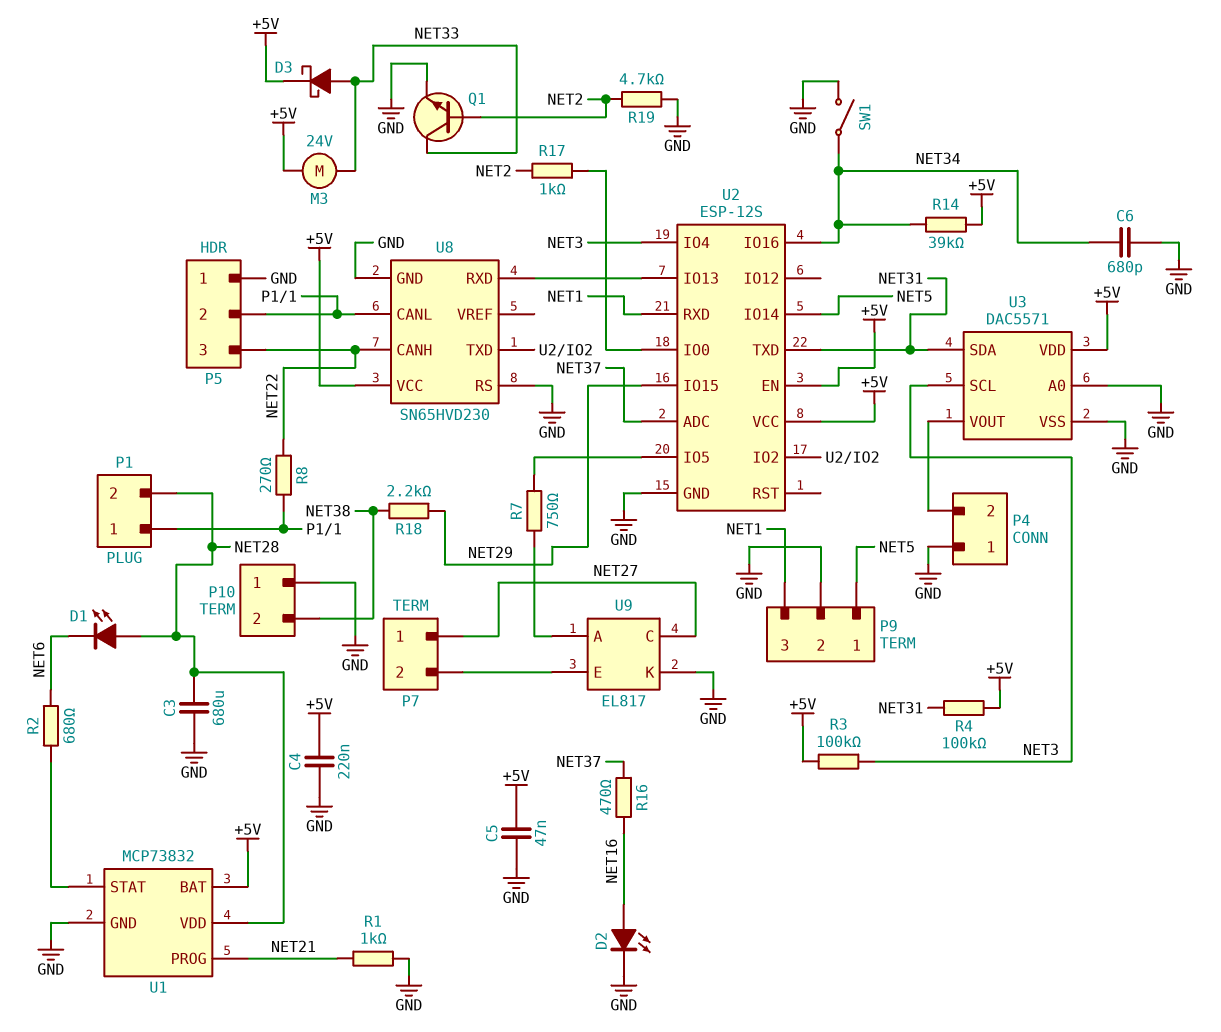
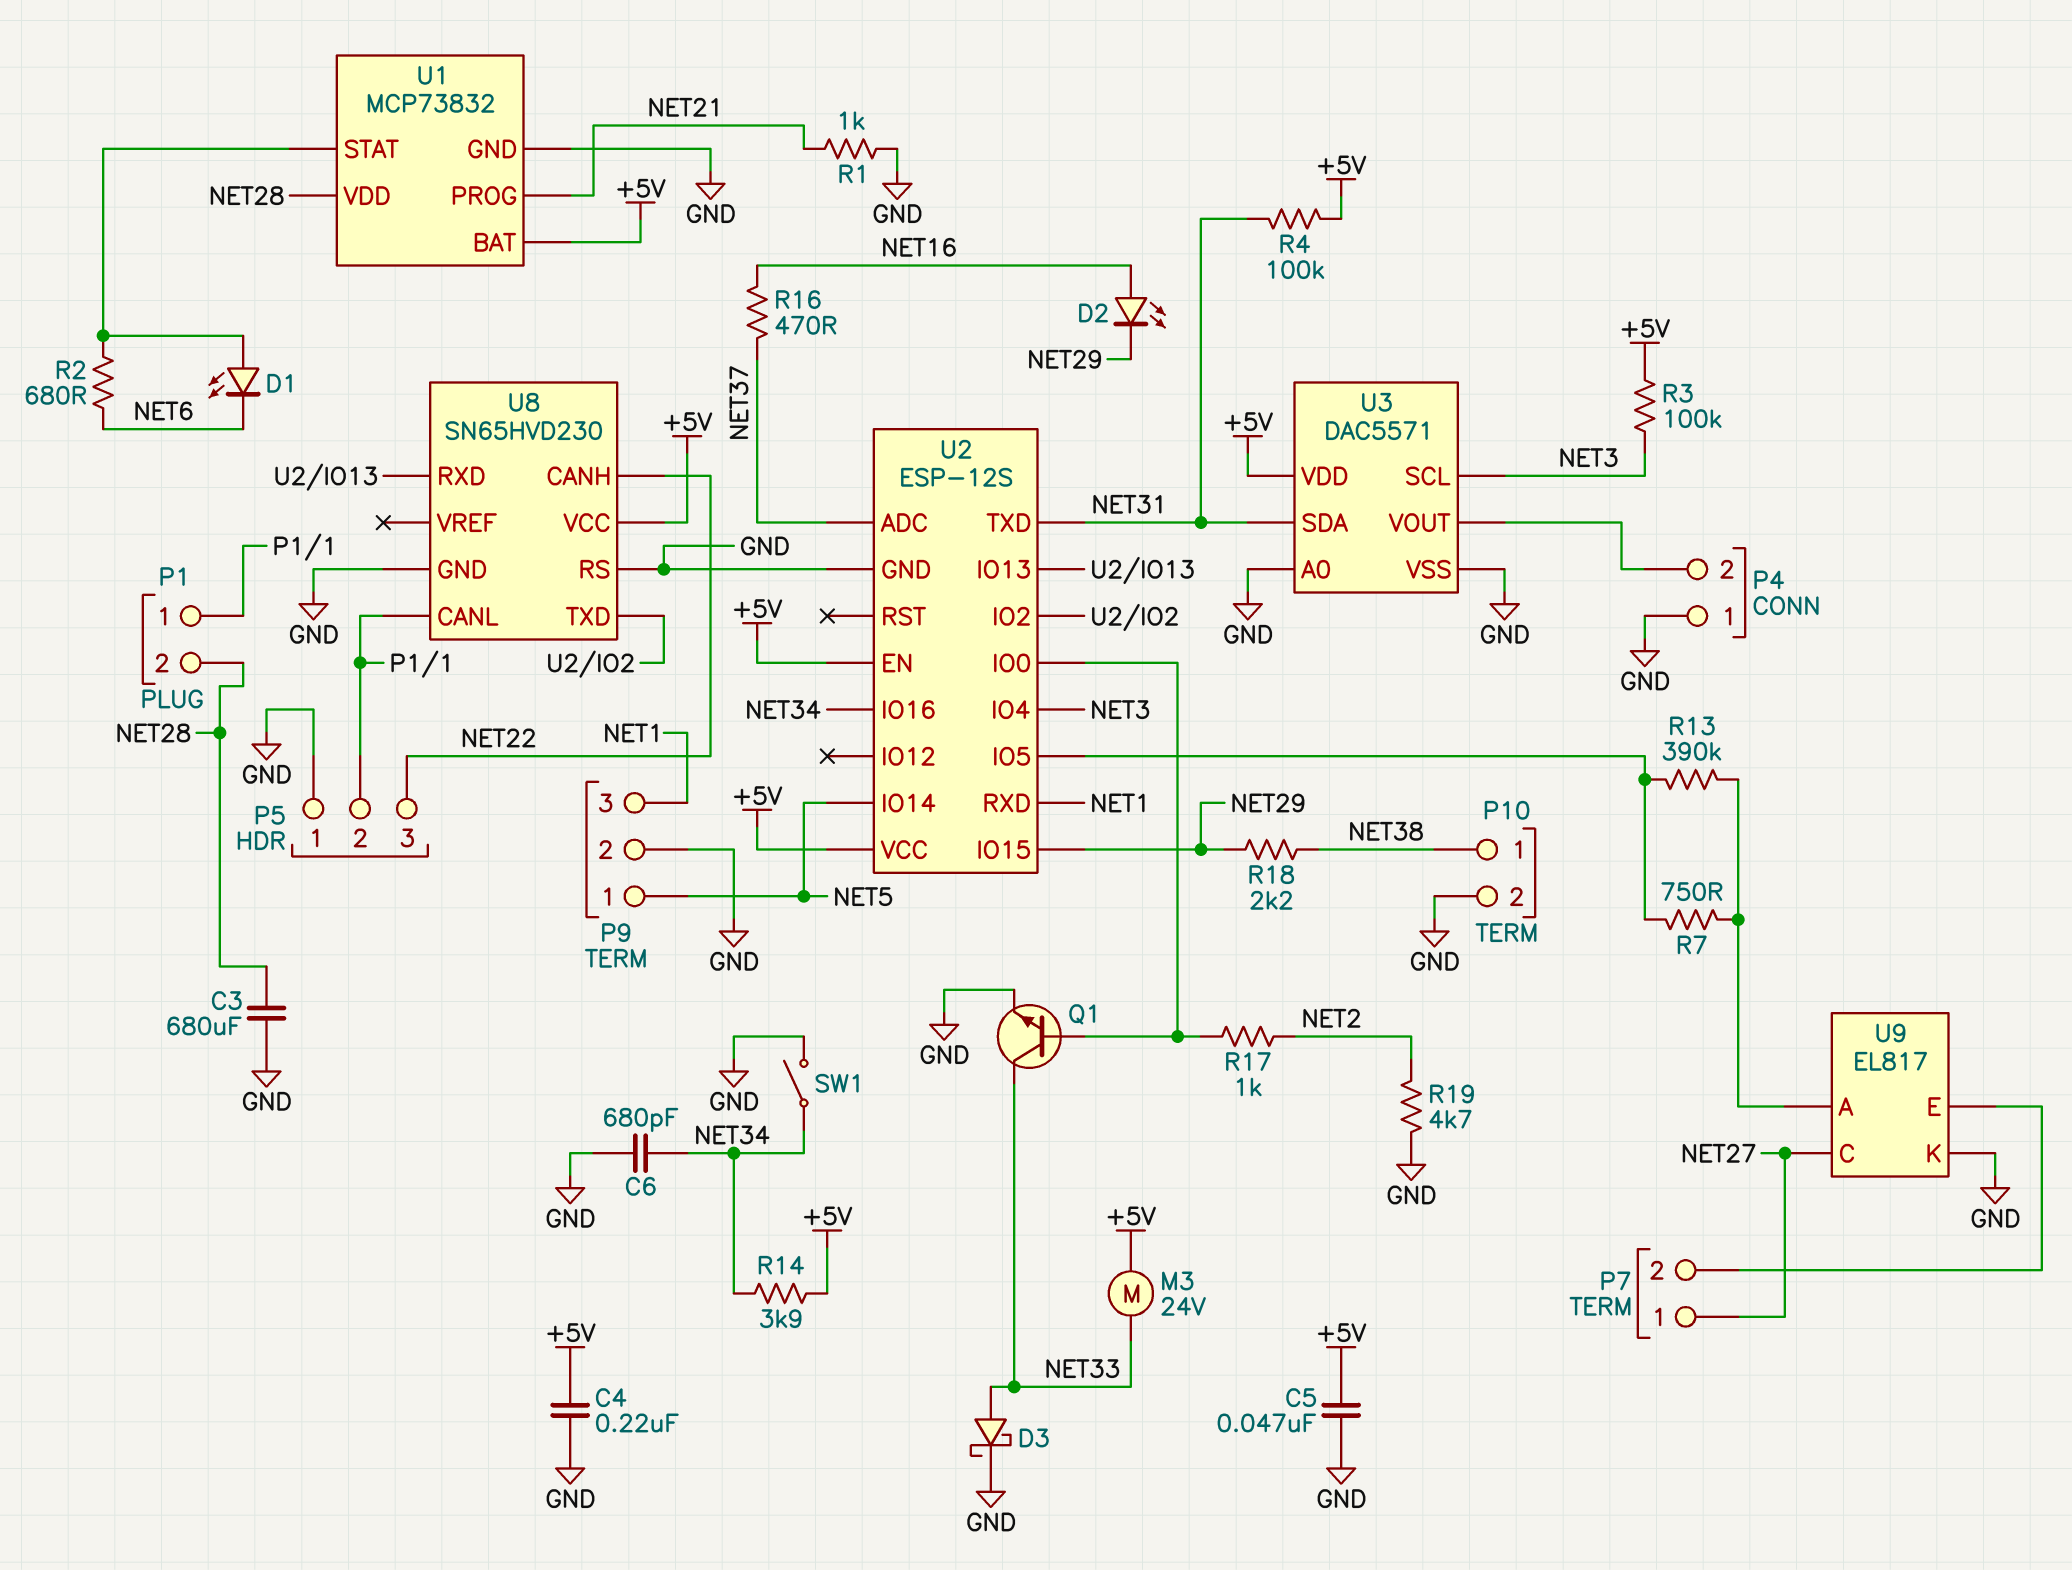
D1: LED (A NET28, K NET6) -> LED (A U1/STAT, K NET6)
D2: LED (A NET16, K GND) -> LED (A NET16, K NET29)
D3: schottky (A NET33, K +5V) -> schottky (A NET33, K GND)
P10 pin 1: GND -> NET38
P10 pin 2: NET38 -> GND
Q1: NPN (B NET2, C NET33, E GND) -> NPN (B U2/IO0, C NET33, E GND)
R8: 270 (NET22, P1/1) -> none
R13: none -> 390k (U2/IO5, U9/A)
R14: 39k (+5V, NET34) -> 3.9k (+5V, NET34)

